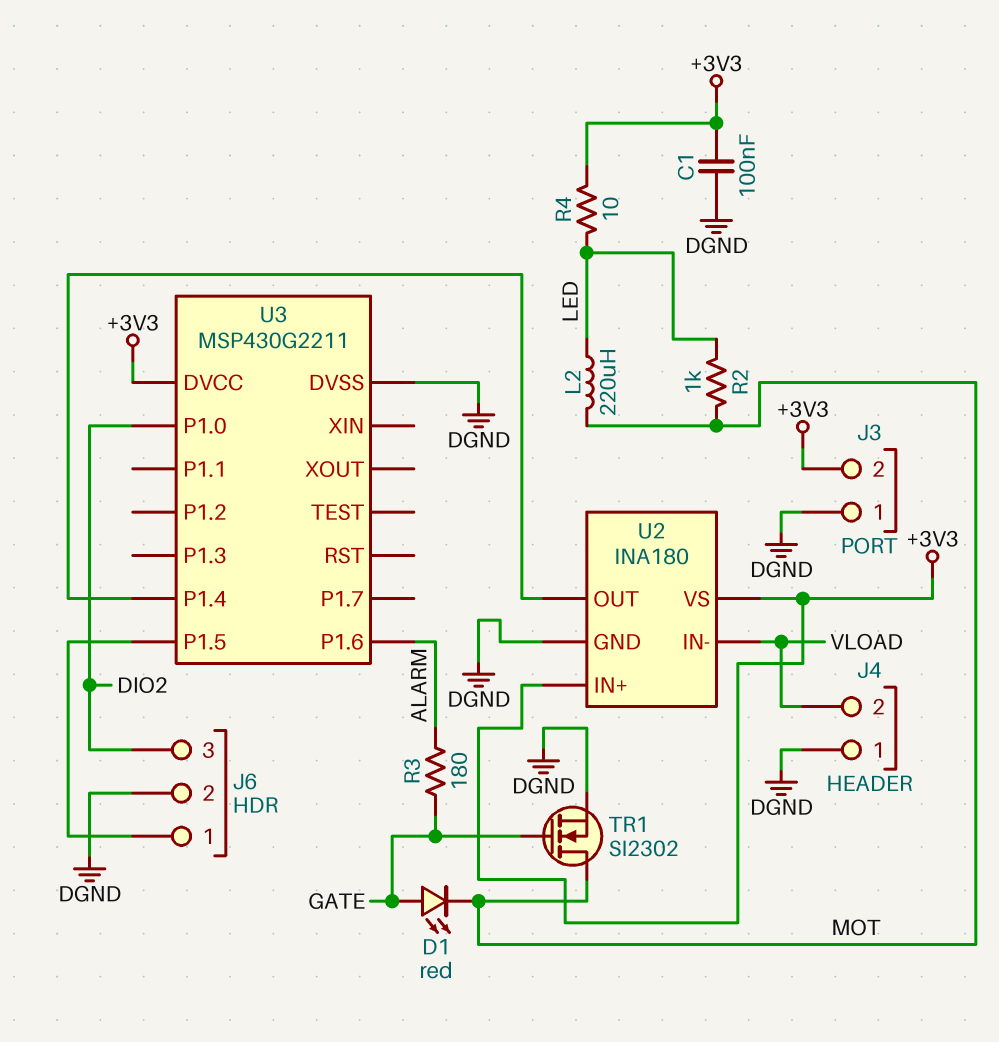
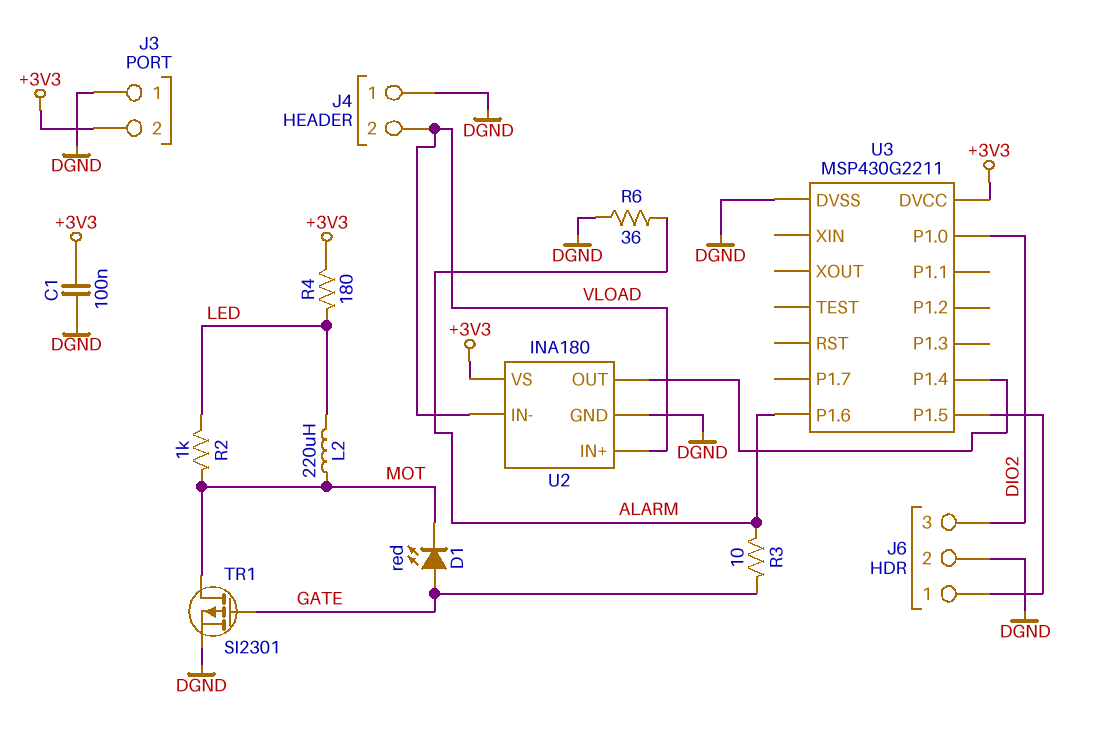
R3: 180 (ALARM, GATE) -> 10 (ALARM, GATE)
R4: 10 (+3V3, LED) -> 180 (+3V3, LED)
R6: none -> 36 (ALARM, DGND)
TR1: NMOS SI2302 (G GATE, D MOT, S DGND) -> PMOS SI2301 (G GATE, D MOT, S DGND)
U2 pin IN+: +3V3 -> VLOAD

